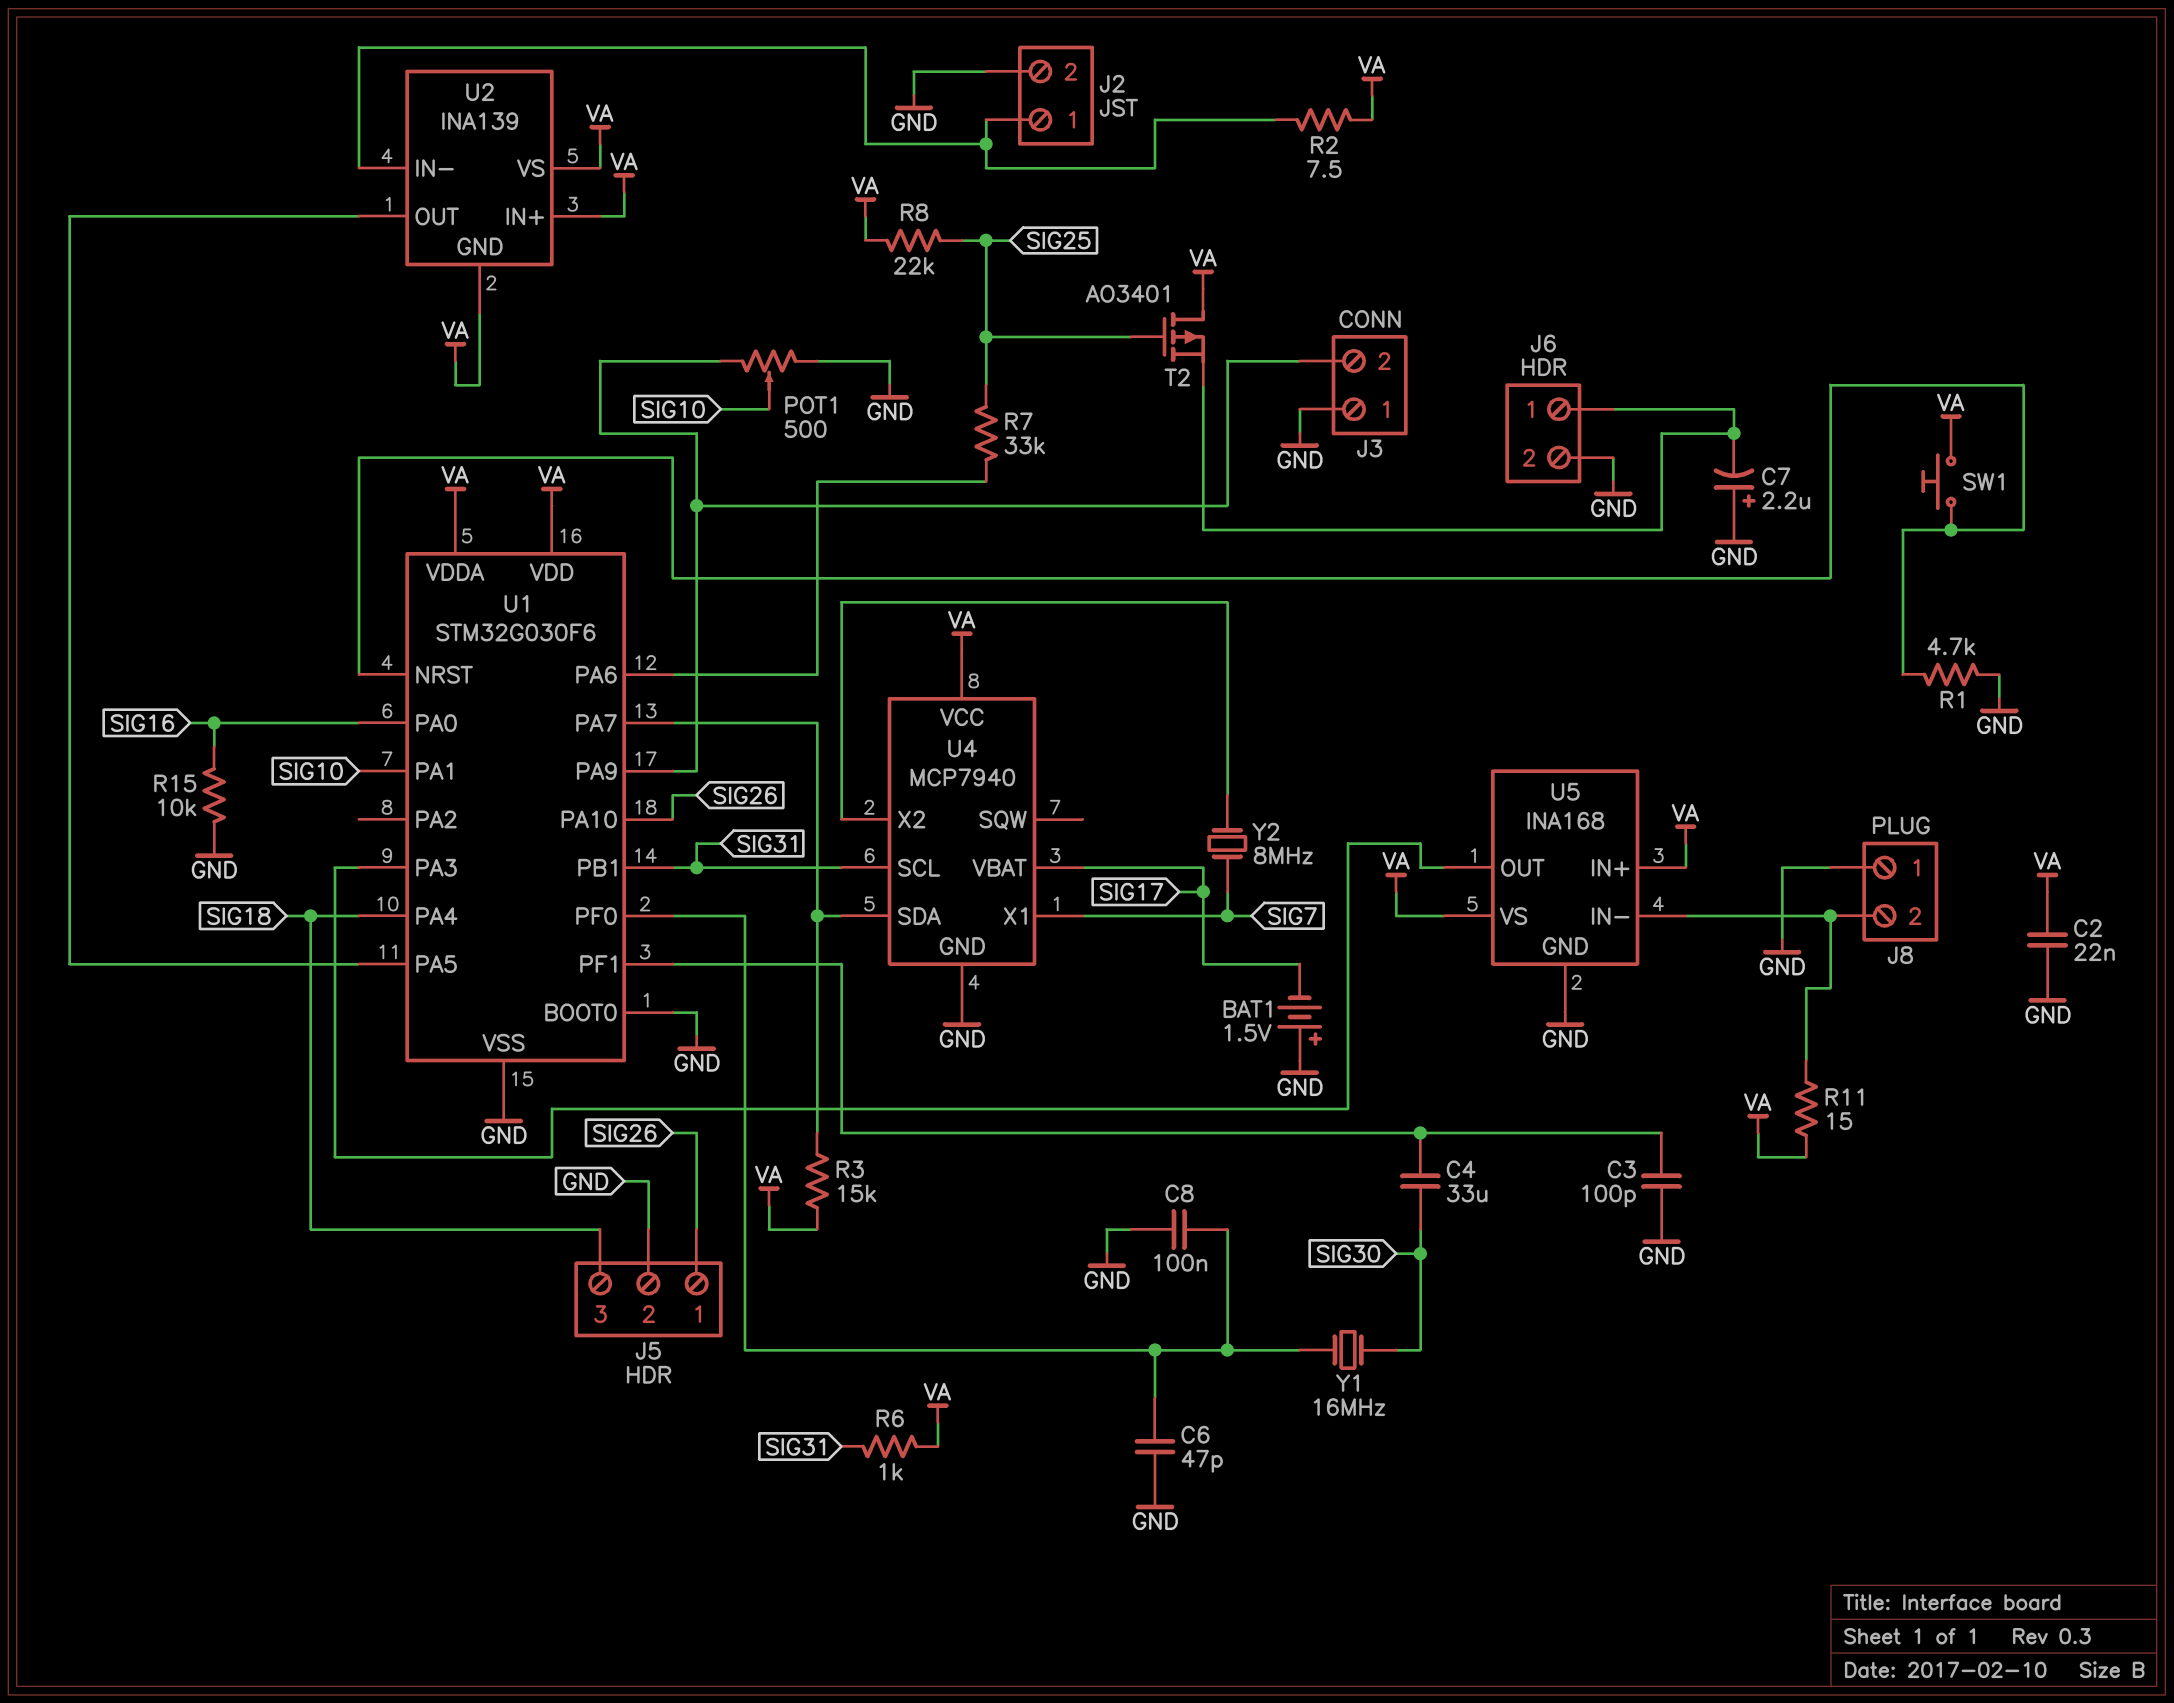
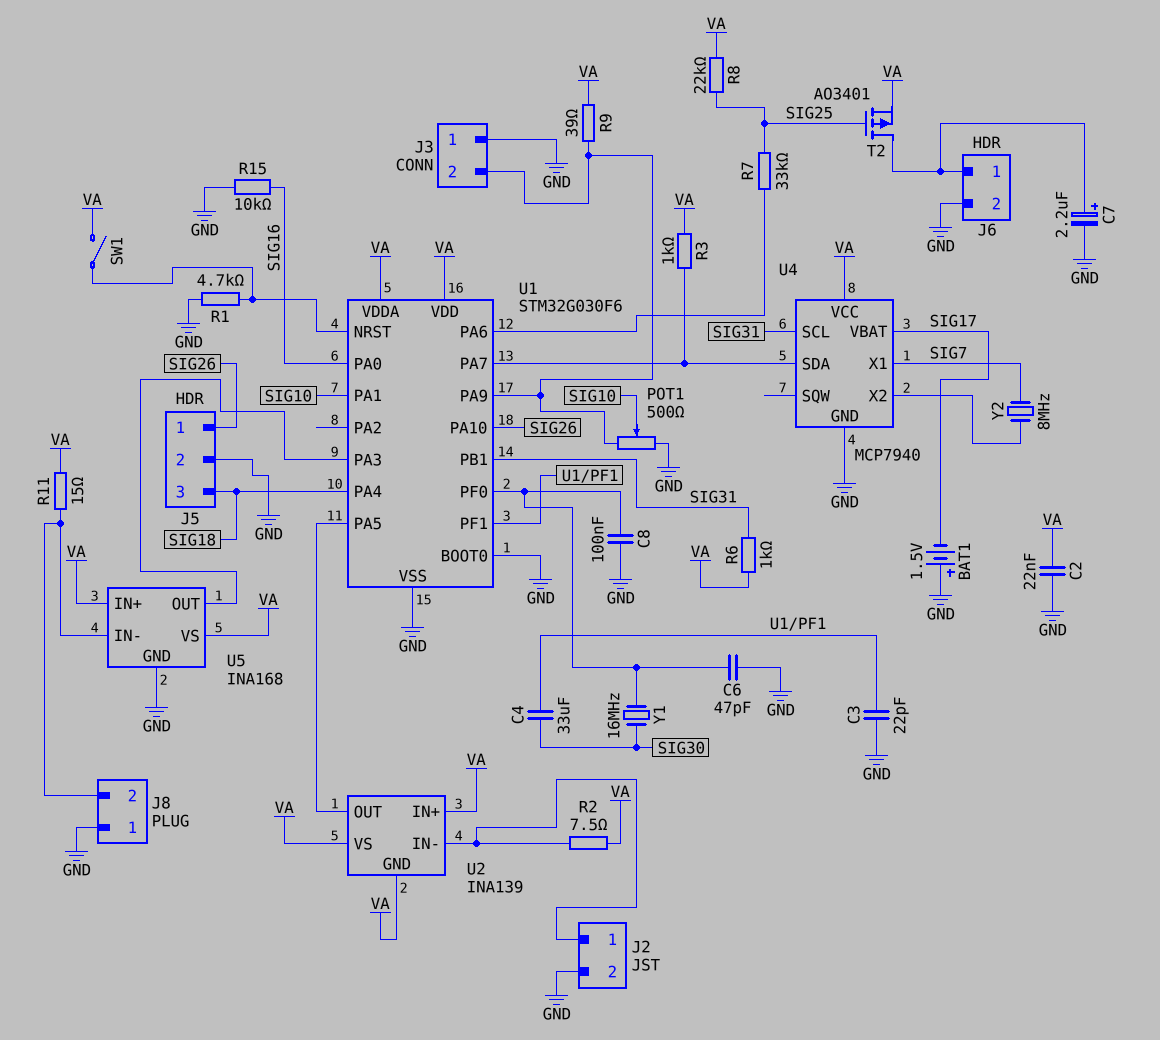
C3: 100pF (GND, U1/PF1) -> 22pF (GND, U1/PF1)
C7: 2.2uF (plus GND, minus J6/1) -> 2.2uF (plus J6/1, minus GND)
R3: 15k (U1/PA7, VA) -> 1k (U1/PA7, VA)
R9: none -> 39 (J3/2, VA)
SW1: button (U1/NRST, VA) -> switch (U1/NRST, VA)
T2: PMOS AO3401 (G SIG25, D VA, S J6/1) -> PMOS AO3401 (G SIG25, D J6/1, S VA)

